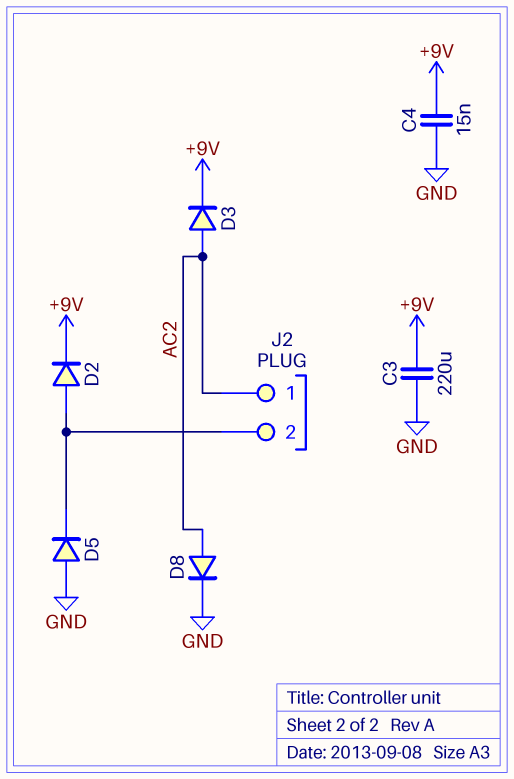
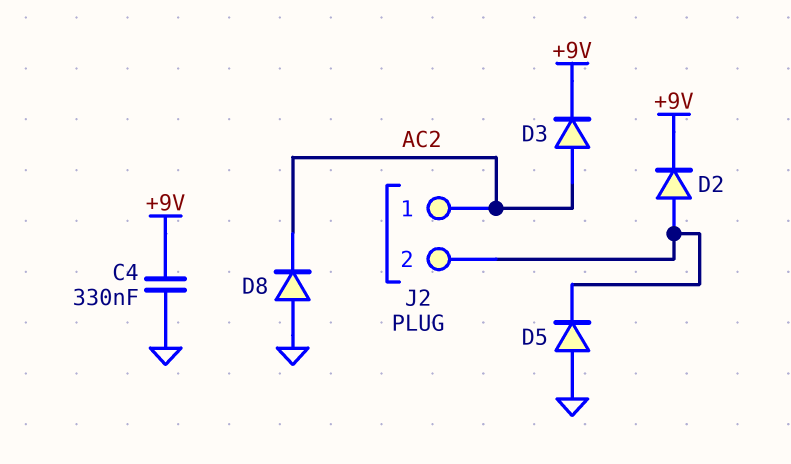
C3: 220uF (+9V, GND) -> none
C4: 15nF (+9V, GND) -> 330nF (+9V, GND)
D8: diode (A AC2, K GND) -> diode (A GND, K AC2)

